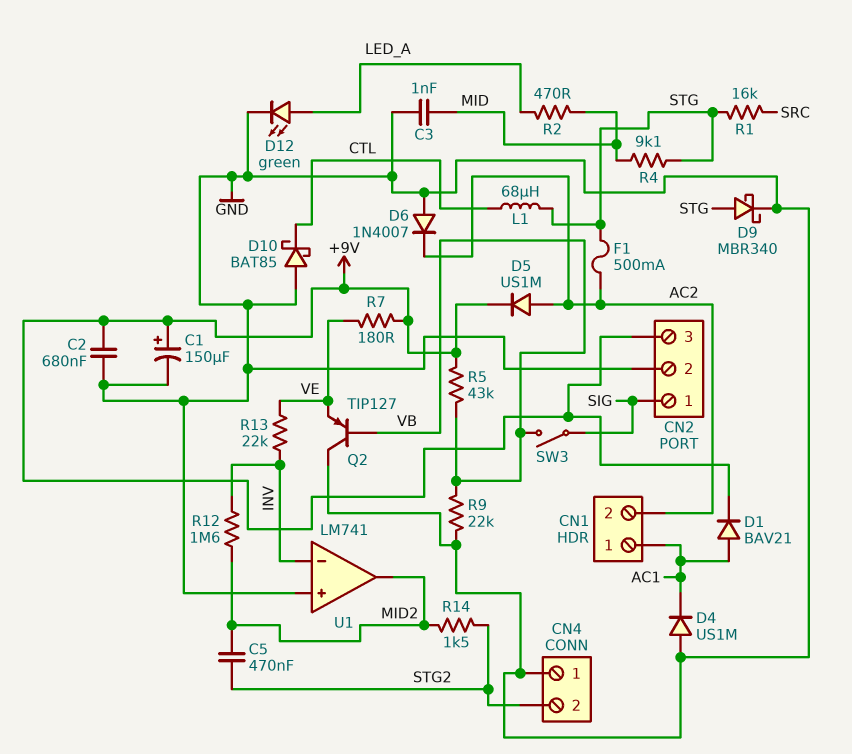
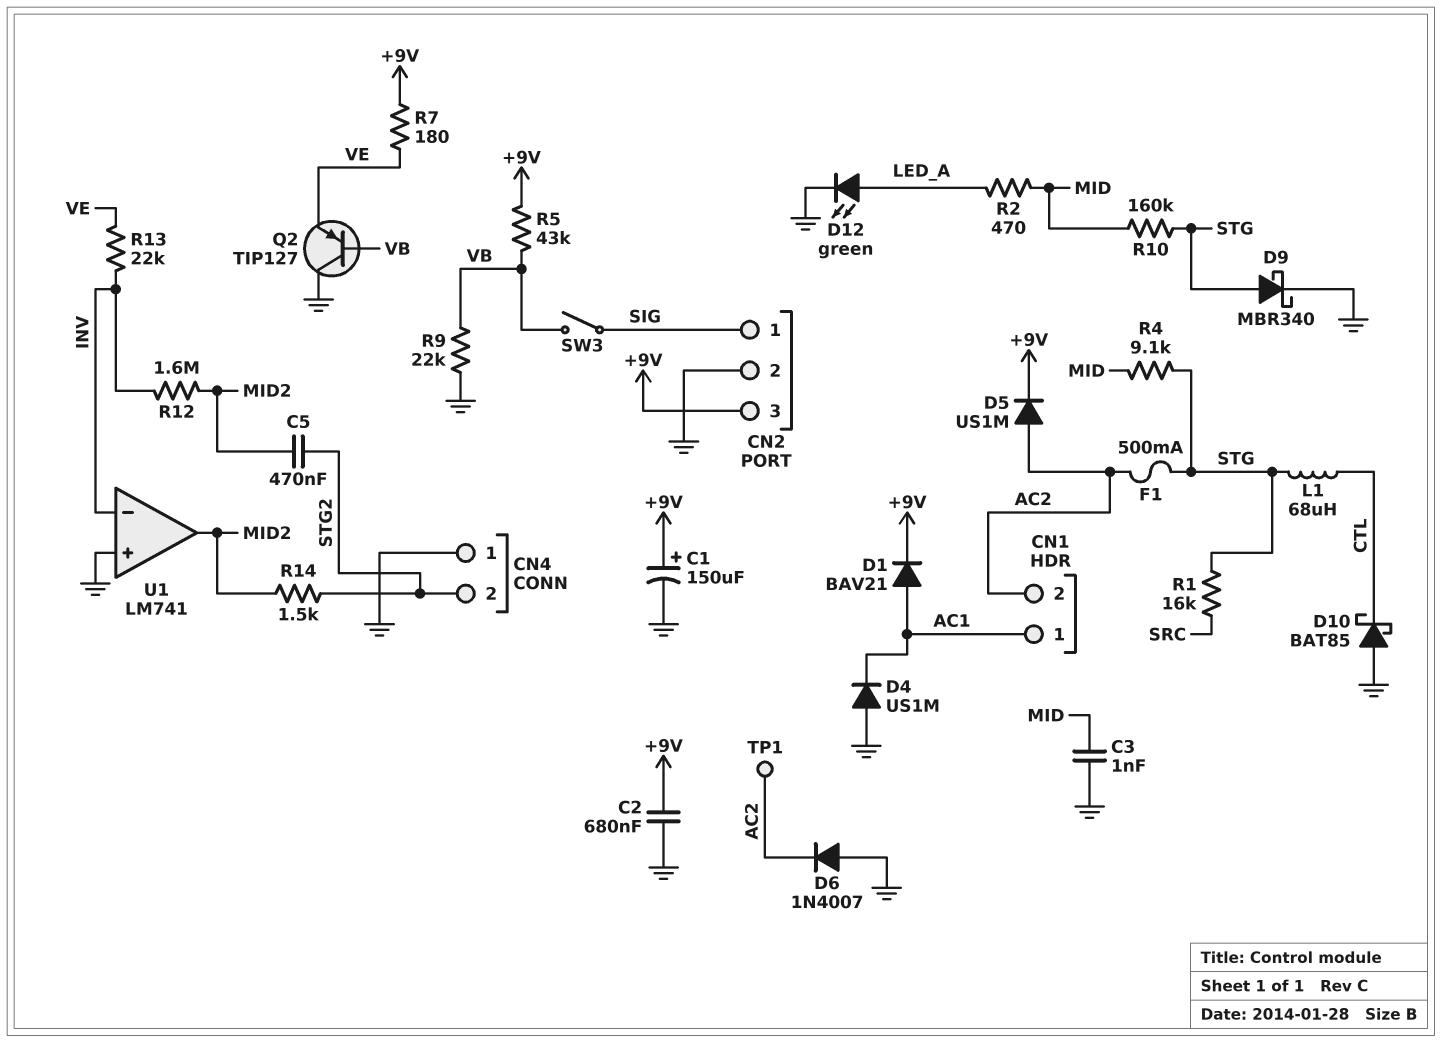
R10: none -> 160k (MID, STG)
TP1: none -> test point (AC2)

